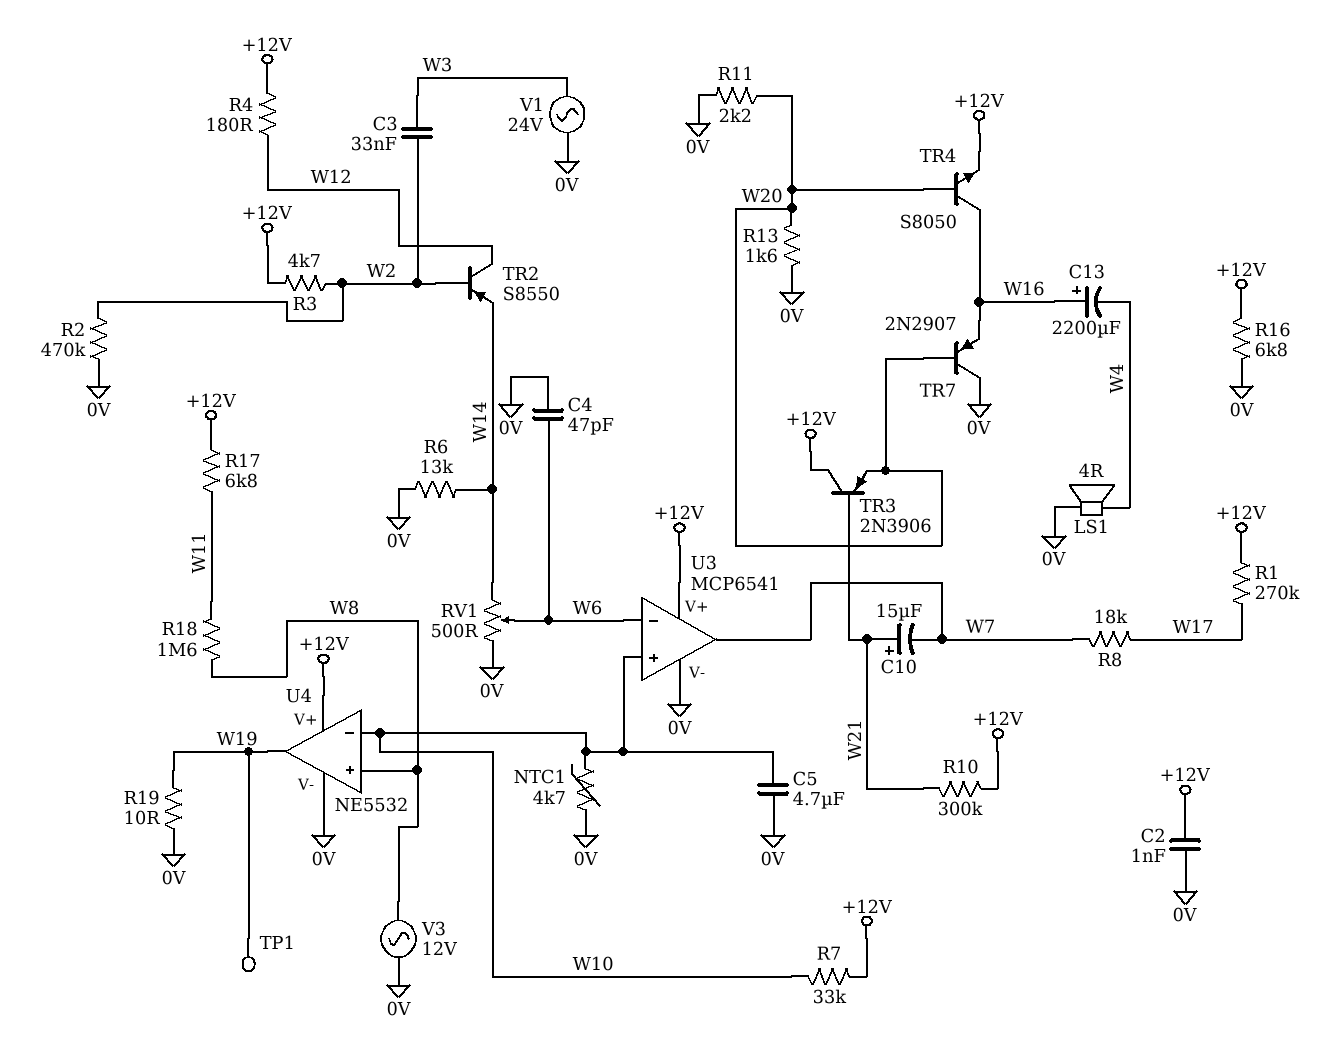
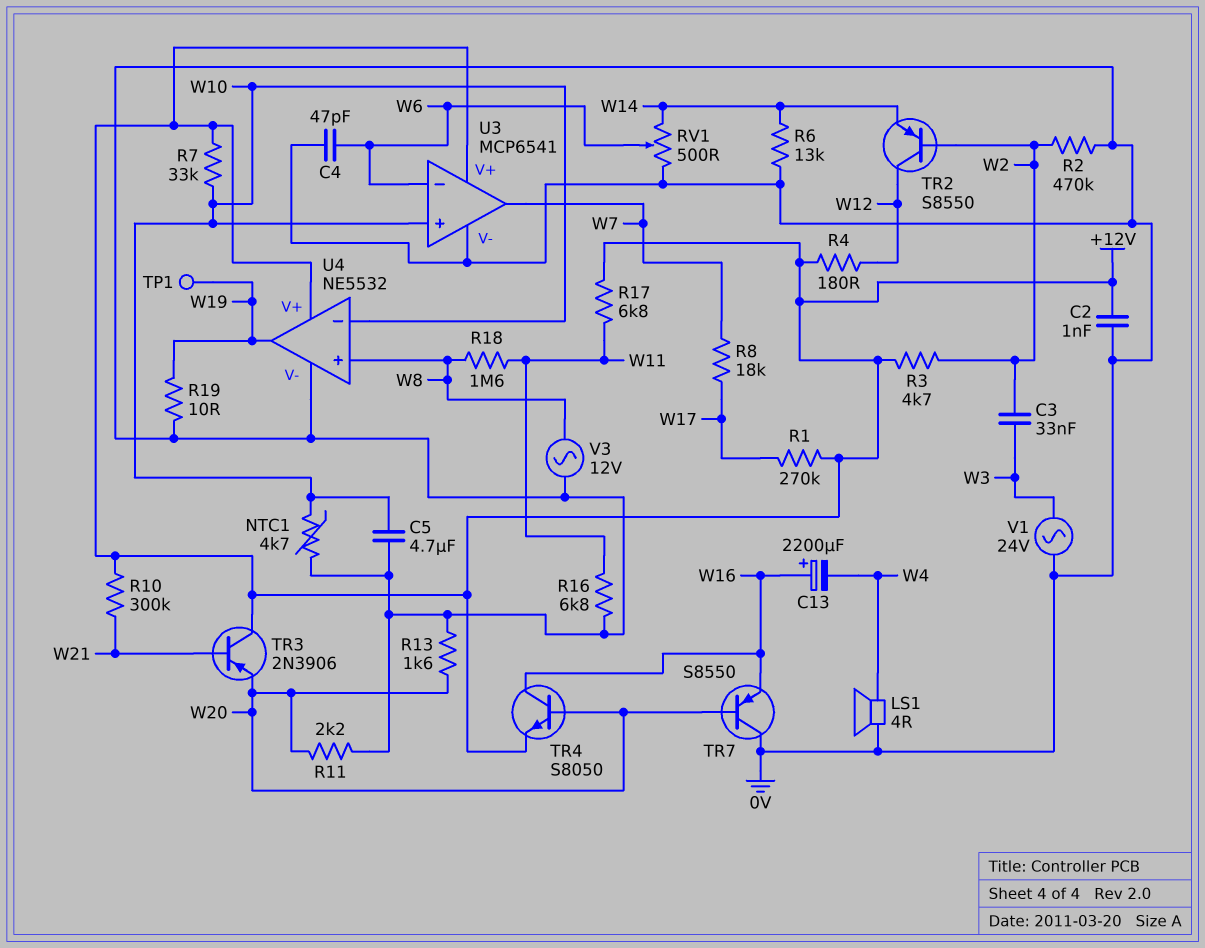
C10: 15uF (plus W21, minus W7) -> none
R16: 6.8k (+12V, 0V) -> 6.8k (0V, W11)
TR7: PNP 2N2907 (B W20, C 0V, E W16) -> PNP S8550 (B W20, C 0V, E W16)

